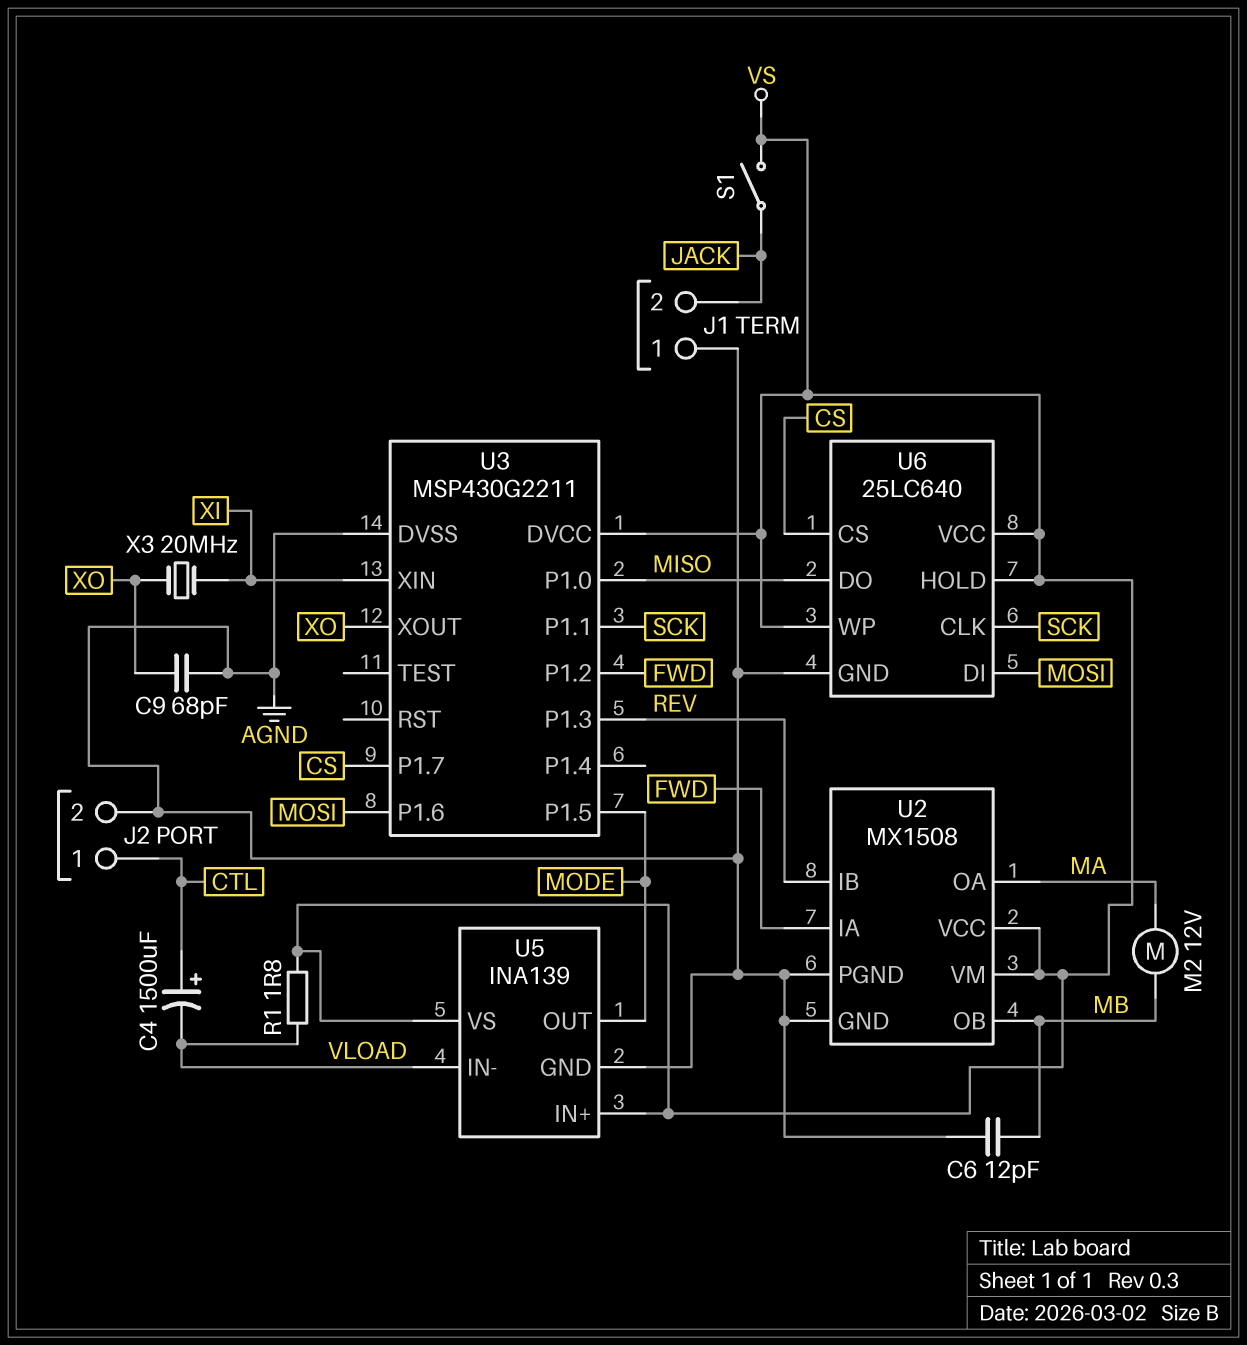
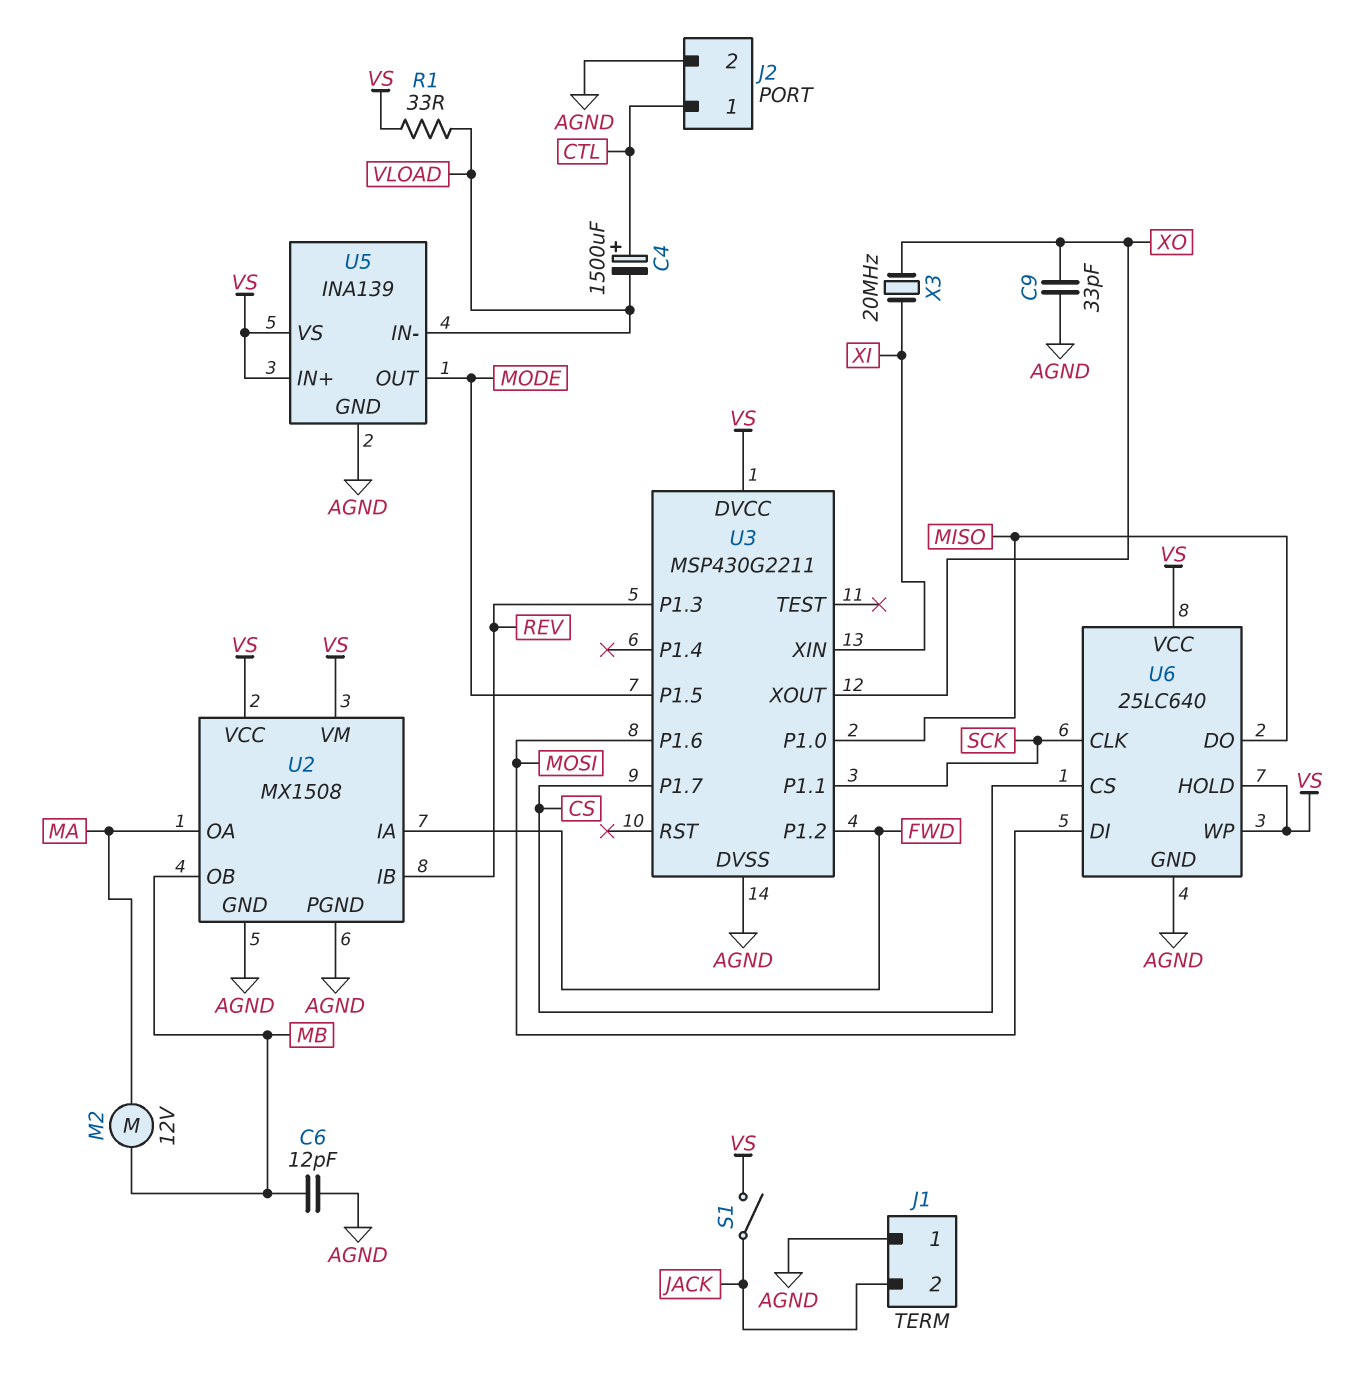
C9: 68pF (AGND, XO) -> 33pF (AGND, XO)
R1: 1.8 (VLOAD, VS) -> 33 (VLOAD, VS)

